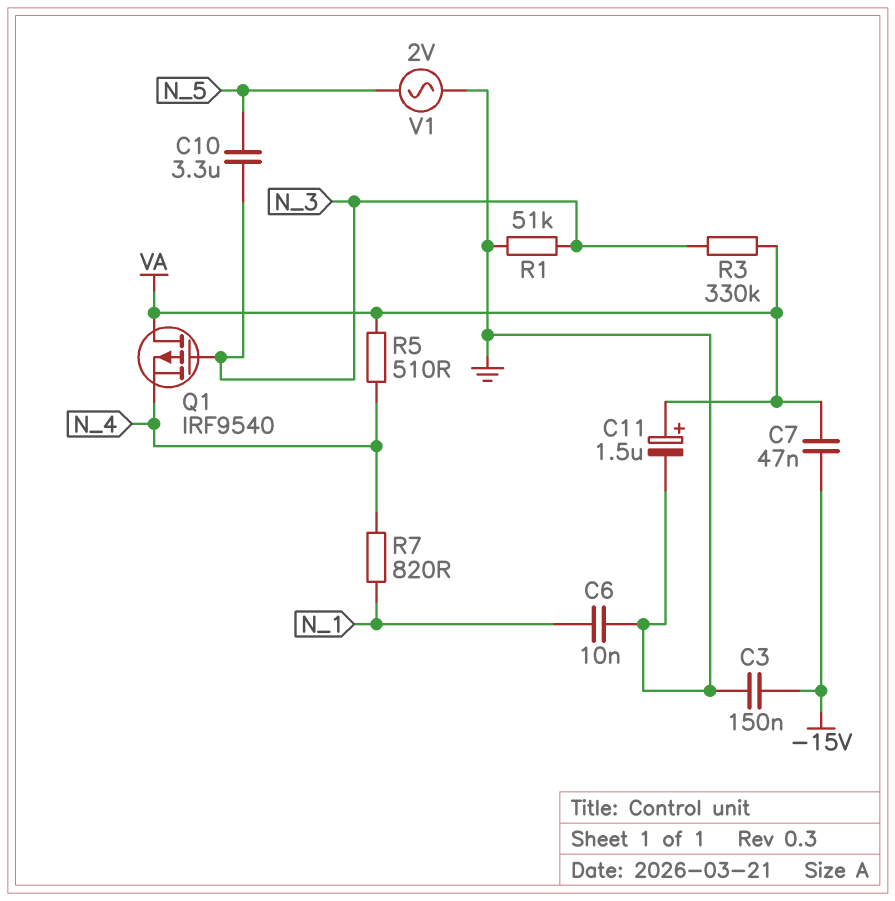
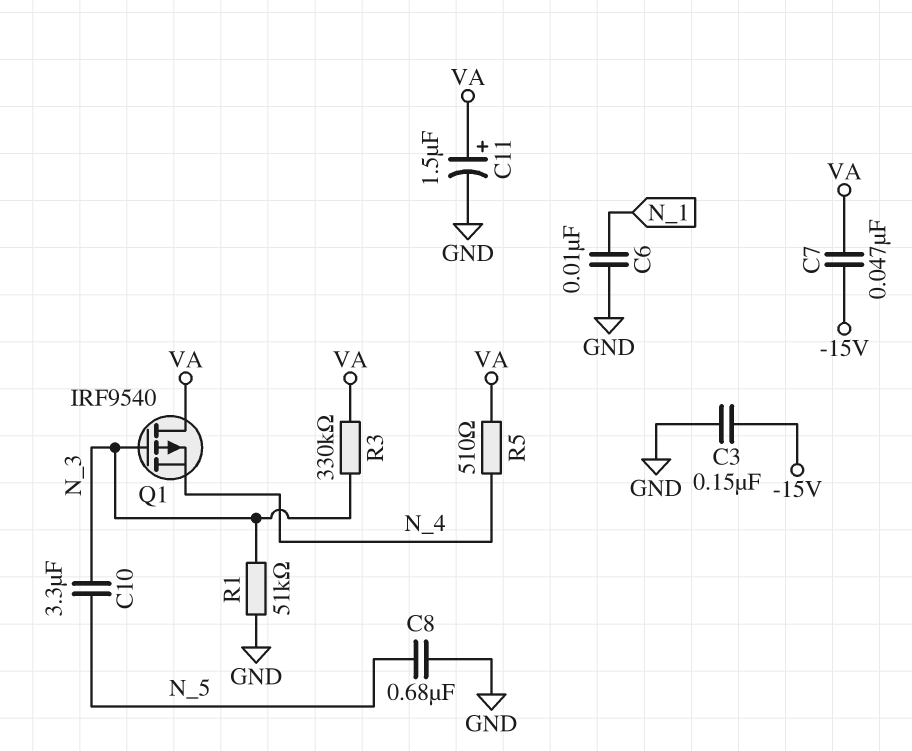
C8: none -> 680nF (GND, N_5)
R7: 820 (N_1, N_4) -> none
V1: AC 2V (GND, N_5) -> none

